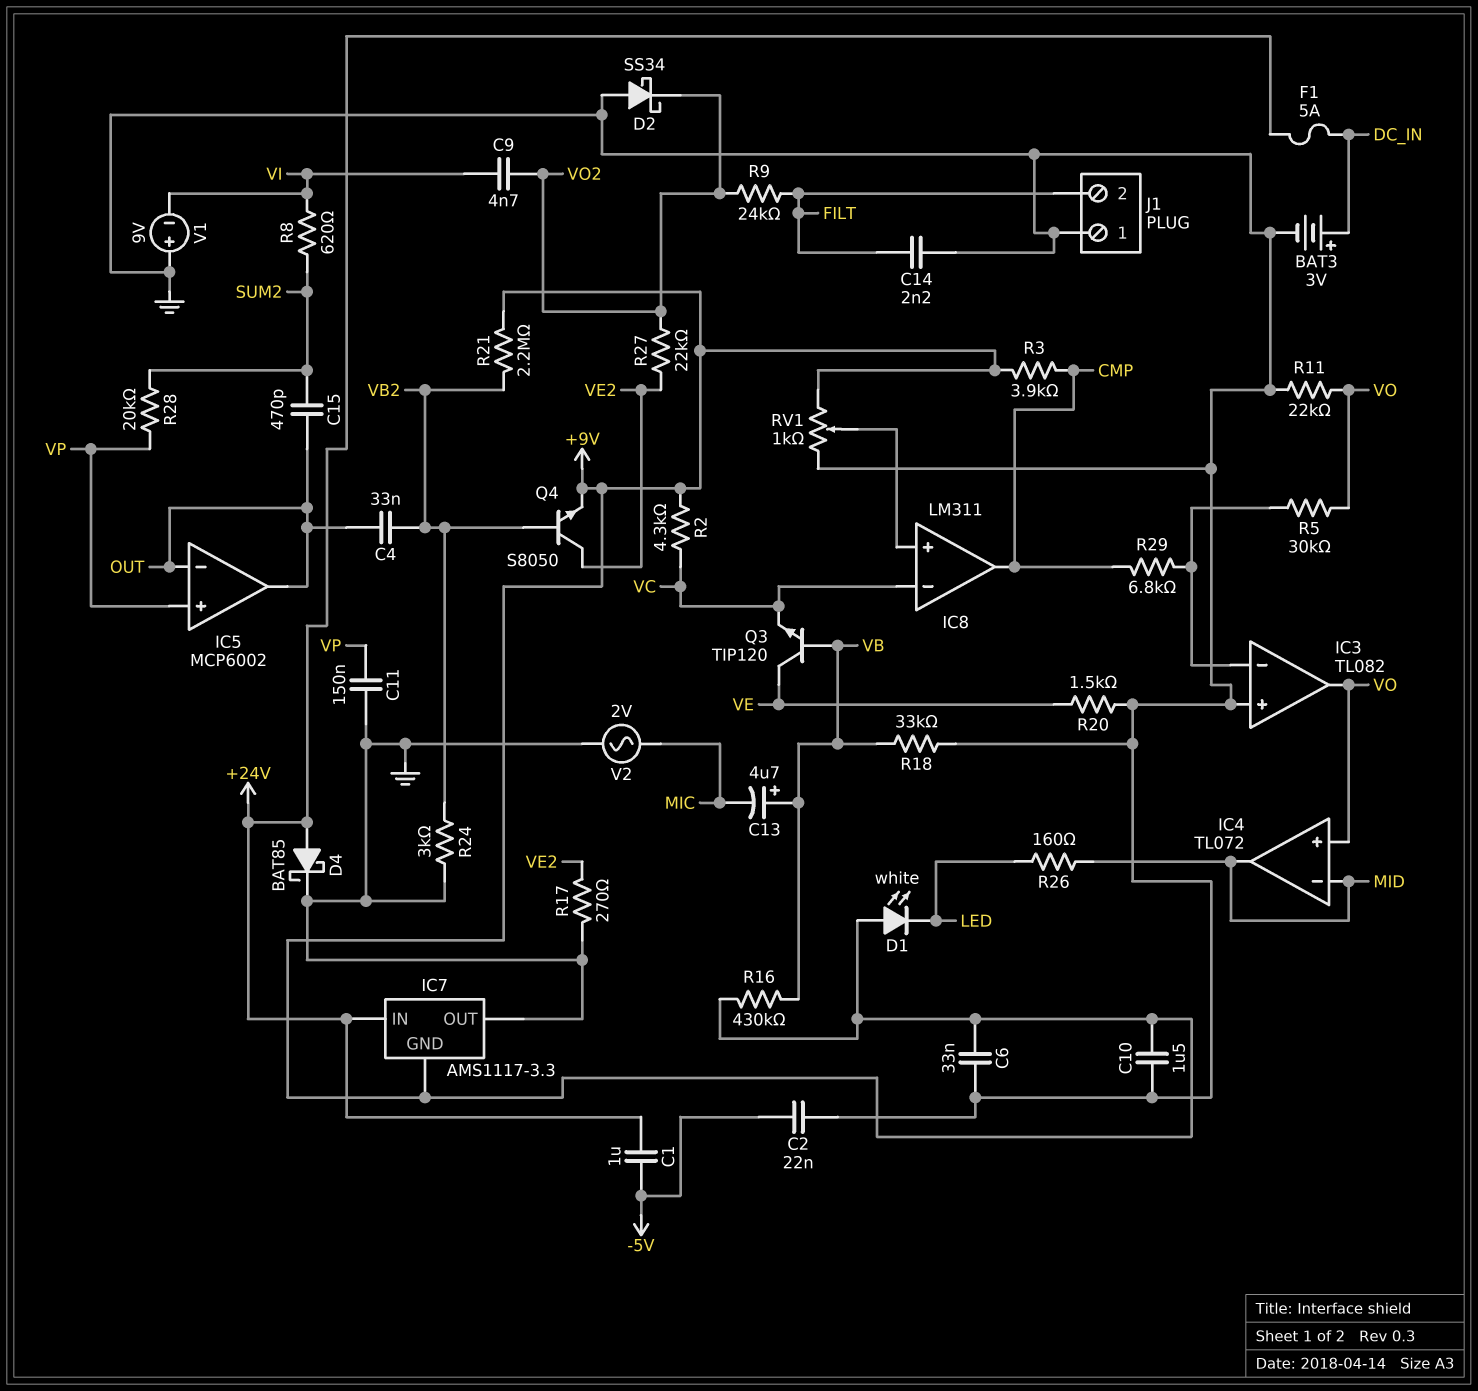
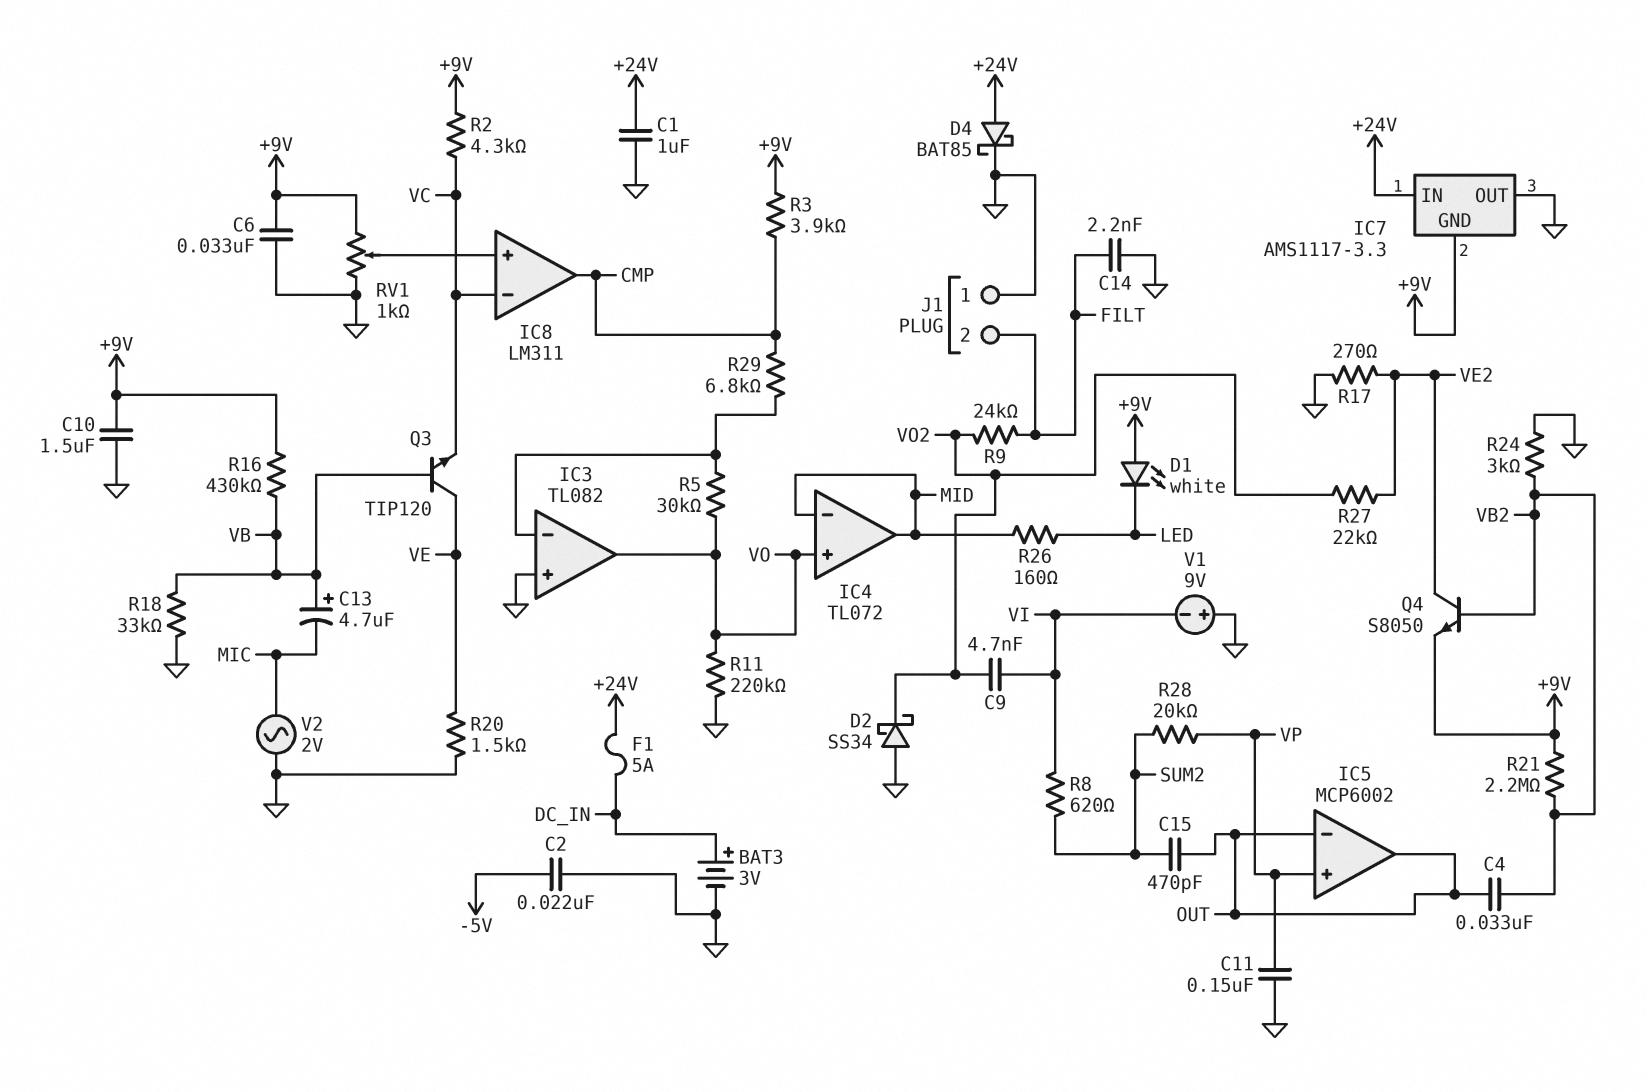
C1: 1uF (+24V, -5V) -> 1uF (+24V, GND)
R11: 22k (GND, VO) -> 220k (GND, VO)

